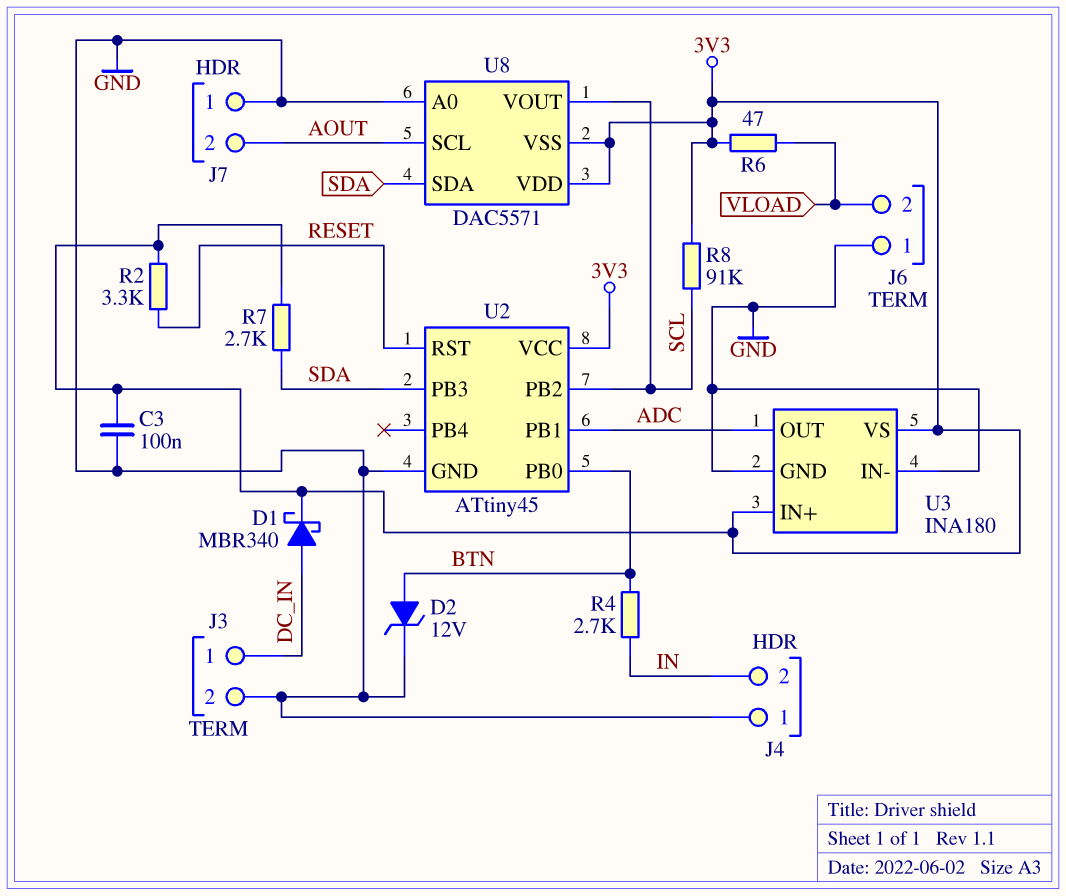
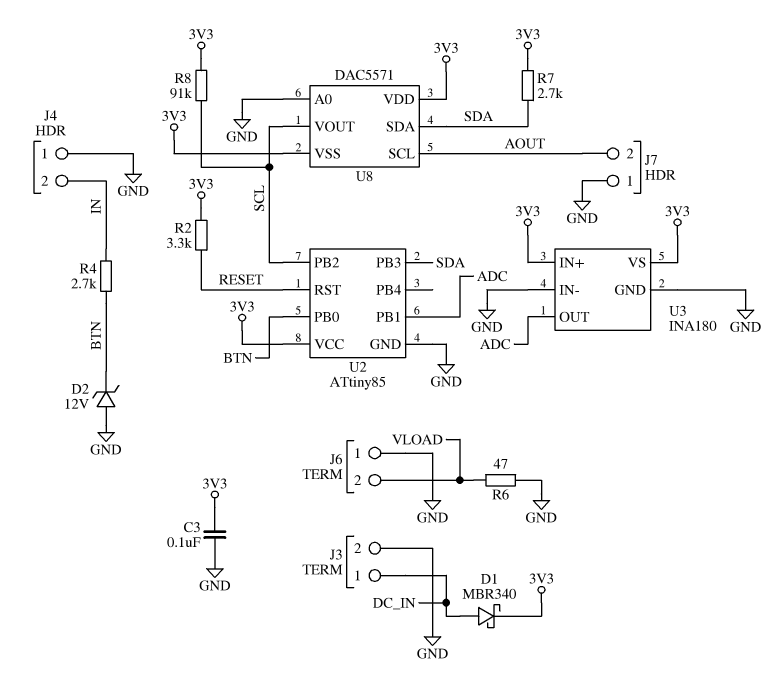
D2: zener 12V (A BTN, K GND) -> zener 12V (A GND, K BTN)
R6: 47 (3V3, VLOAD) -> 47 (GND, VLOAD)
U2: ATtiny45 -> ATtiny85

